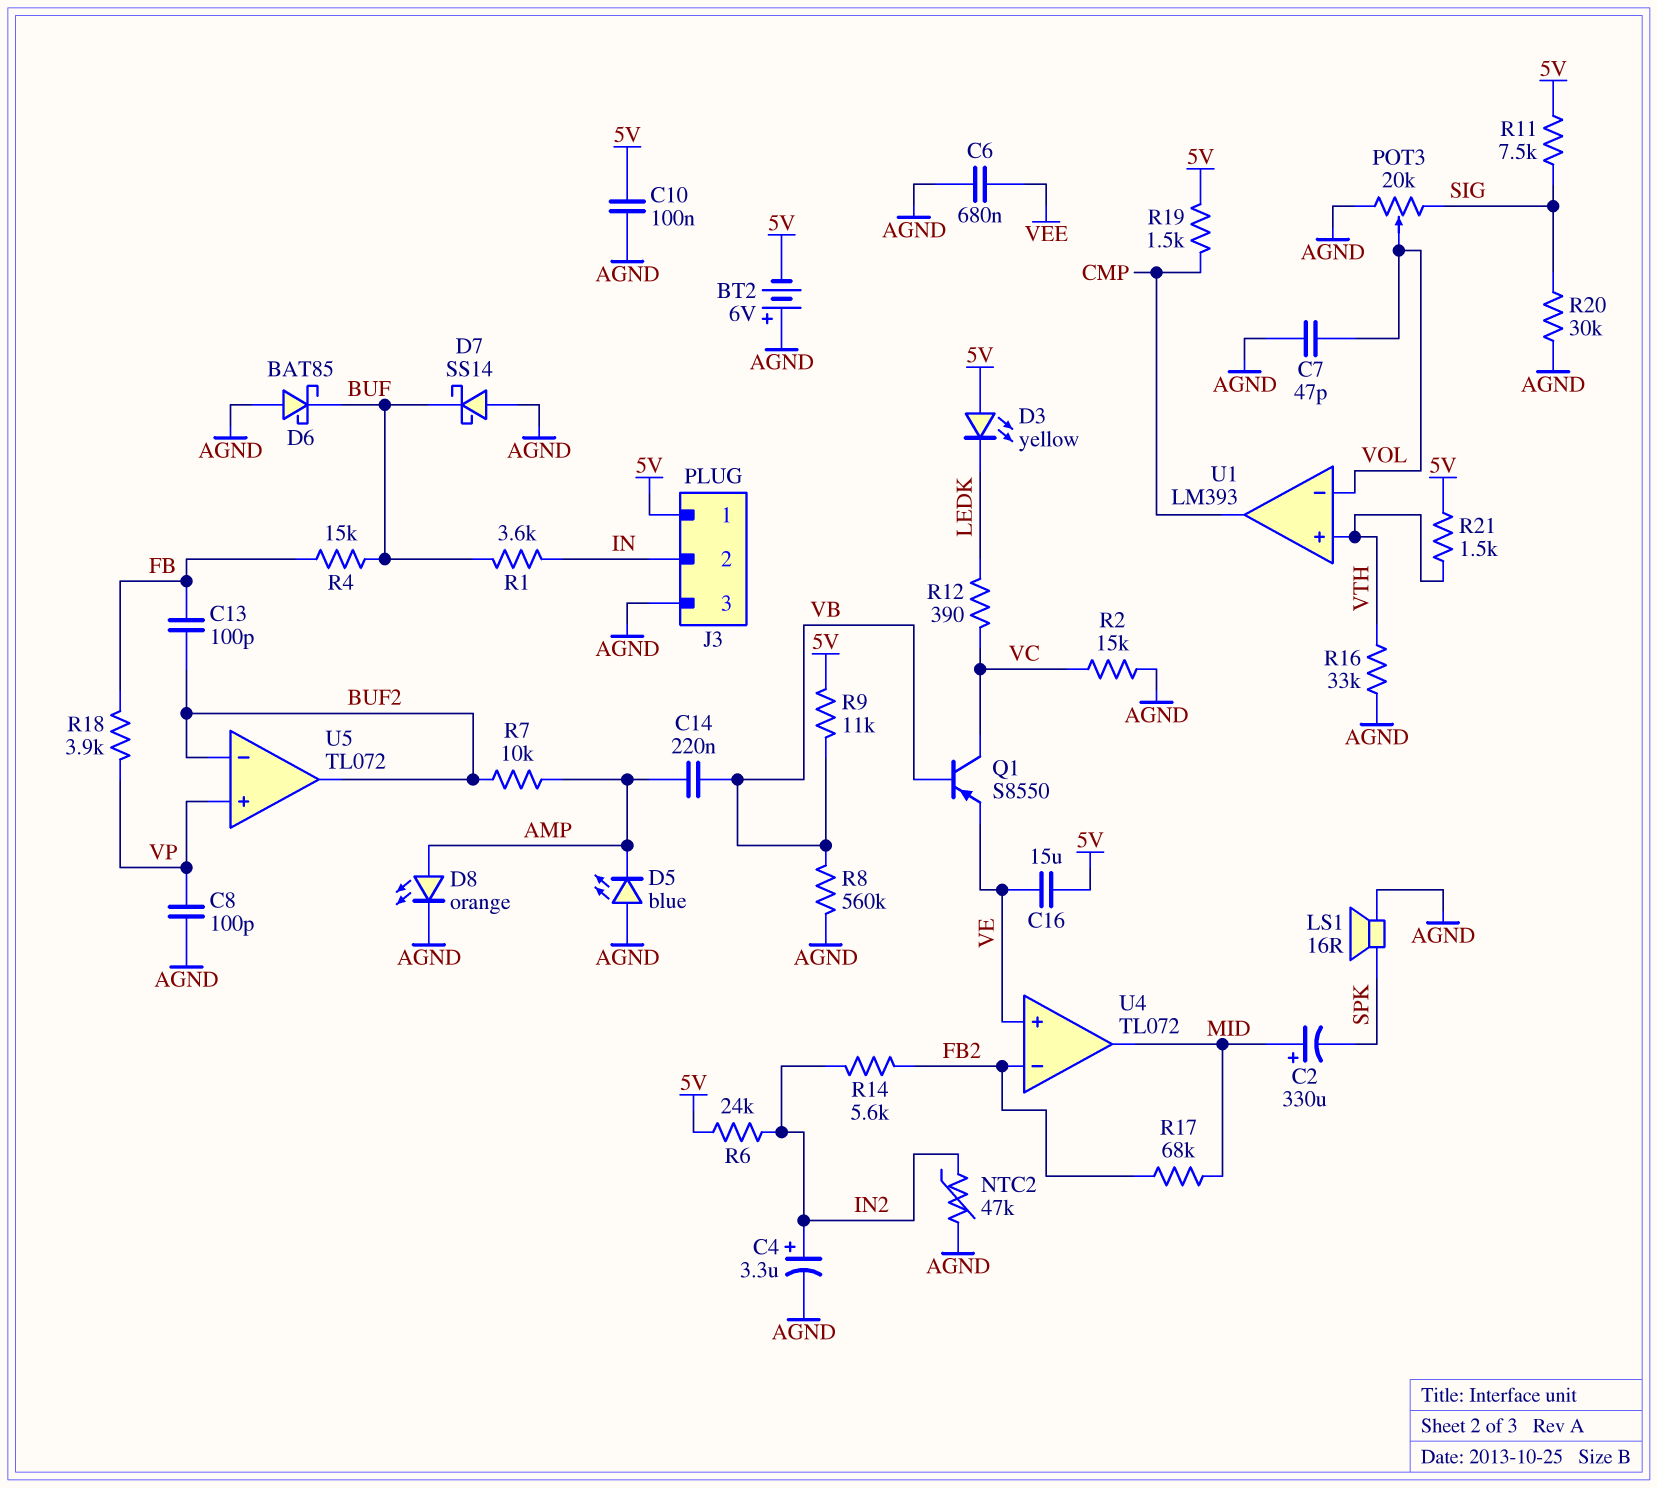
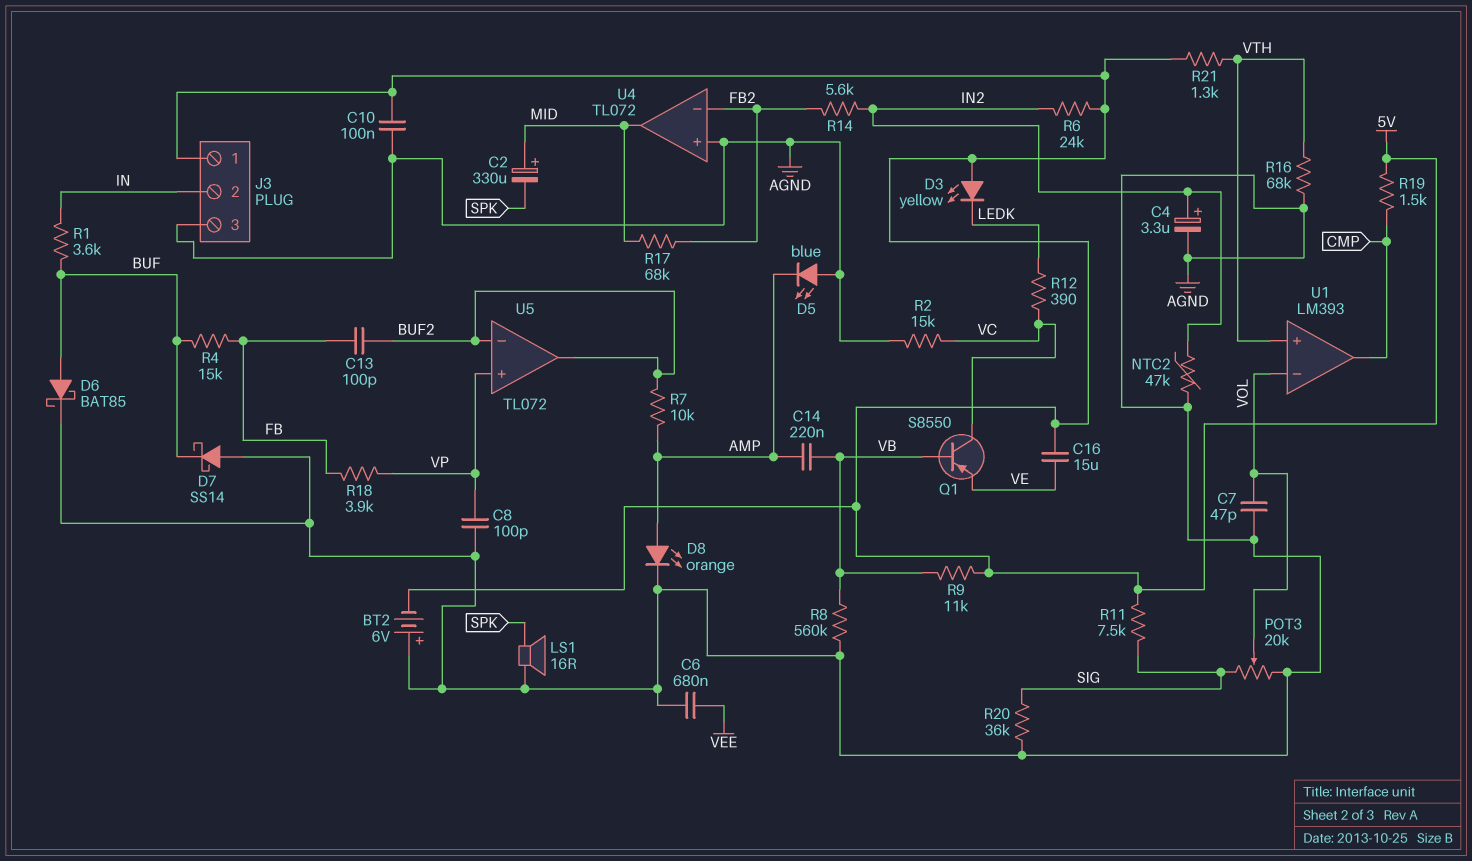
D6: schottky BAT85 (A AGND, K BUF) -> schottky BAT85 (A BUF, K AGND)
R16: 33k (AGND, VTH) -> 68k (AGND, VTH)
R20: 30k (AGND, SIG) -> 36k (AGND, SIG)
R21: 1.5k (5V, VTH) -> 1.3k (5V, VTH)
U4 pin in+: VE -> AGND

